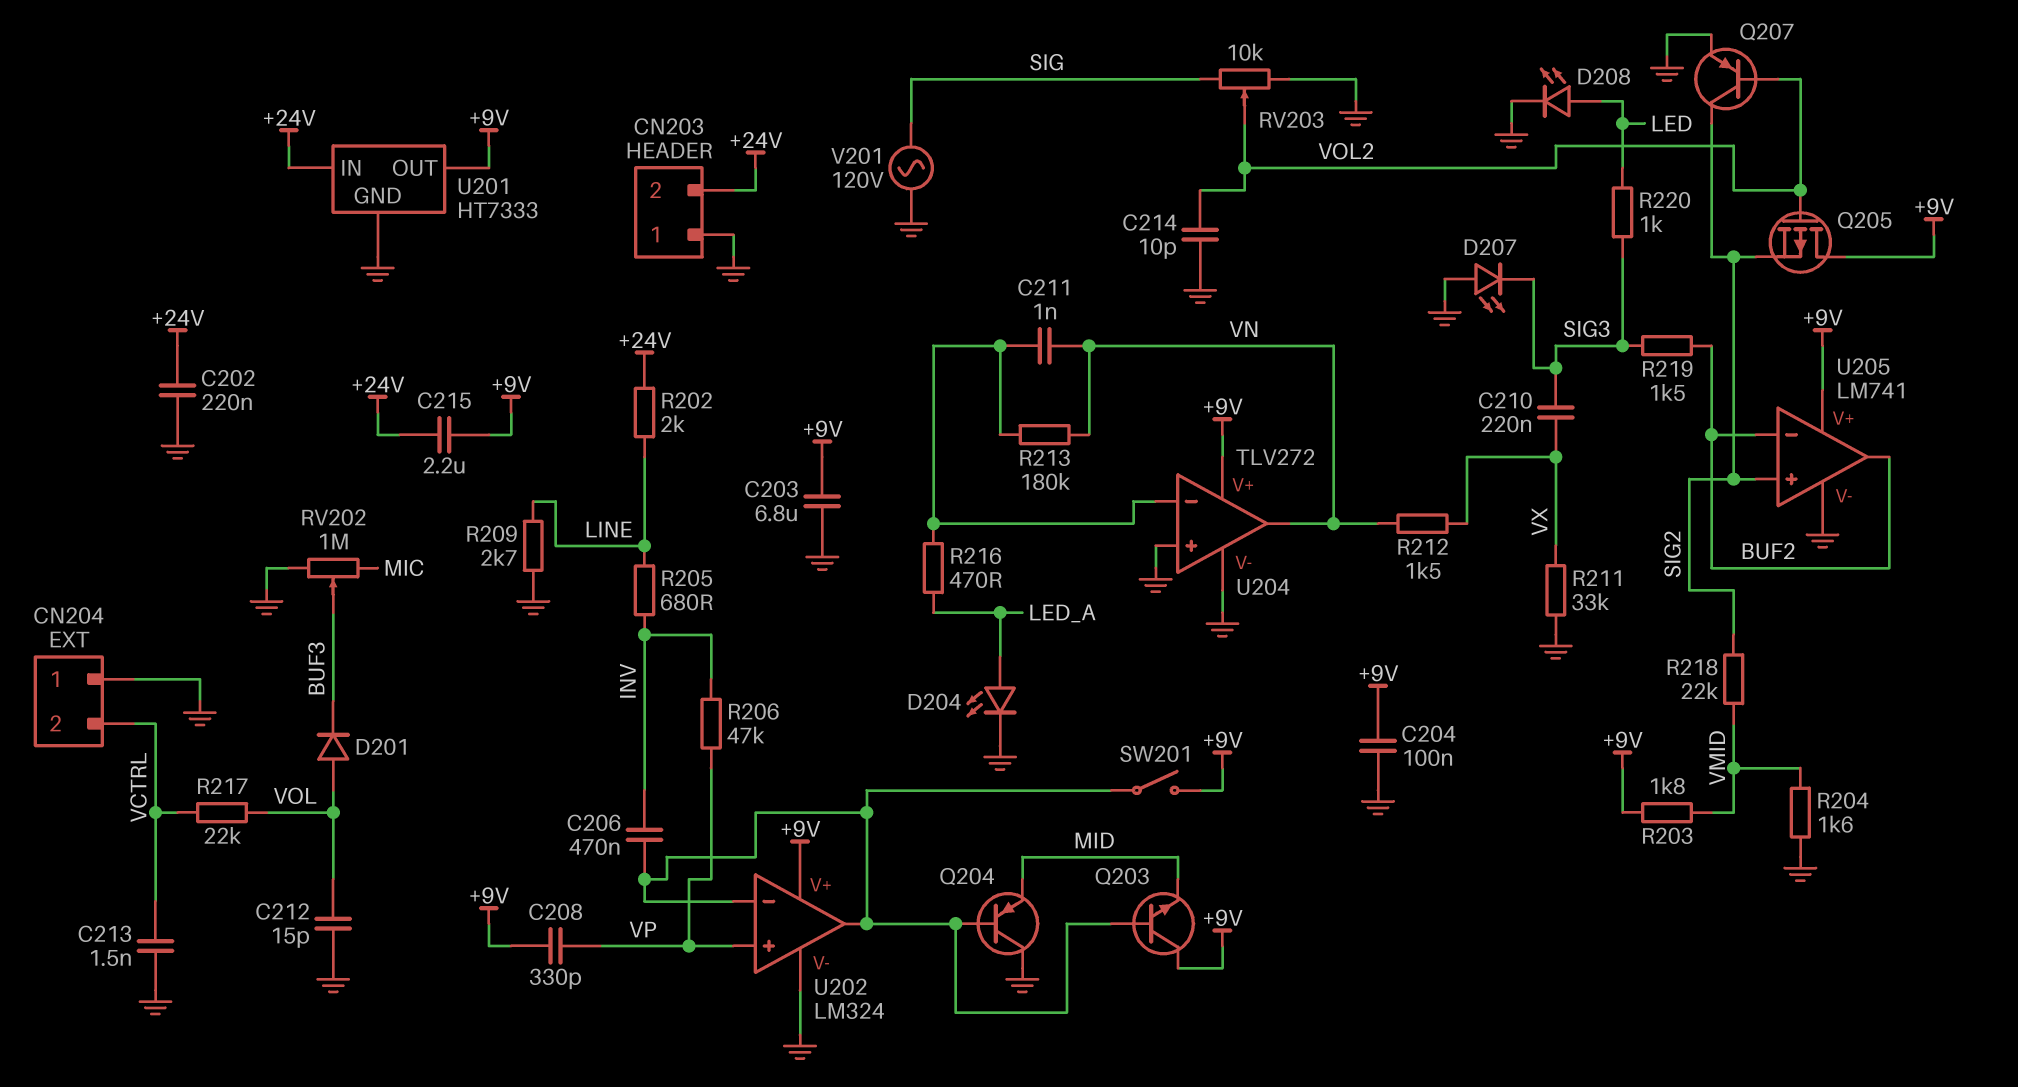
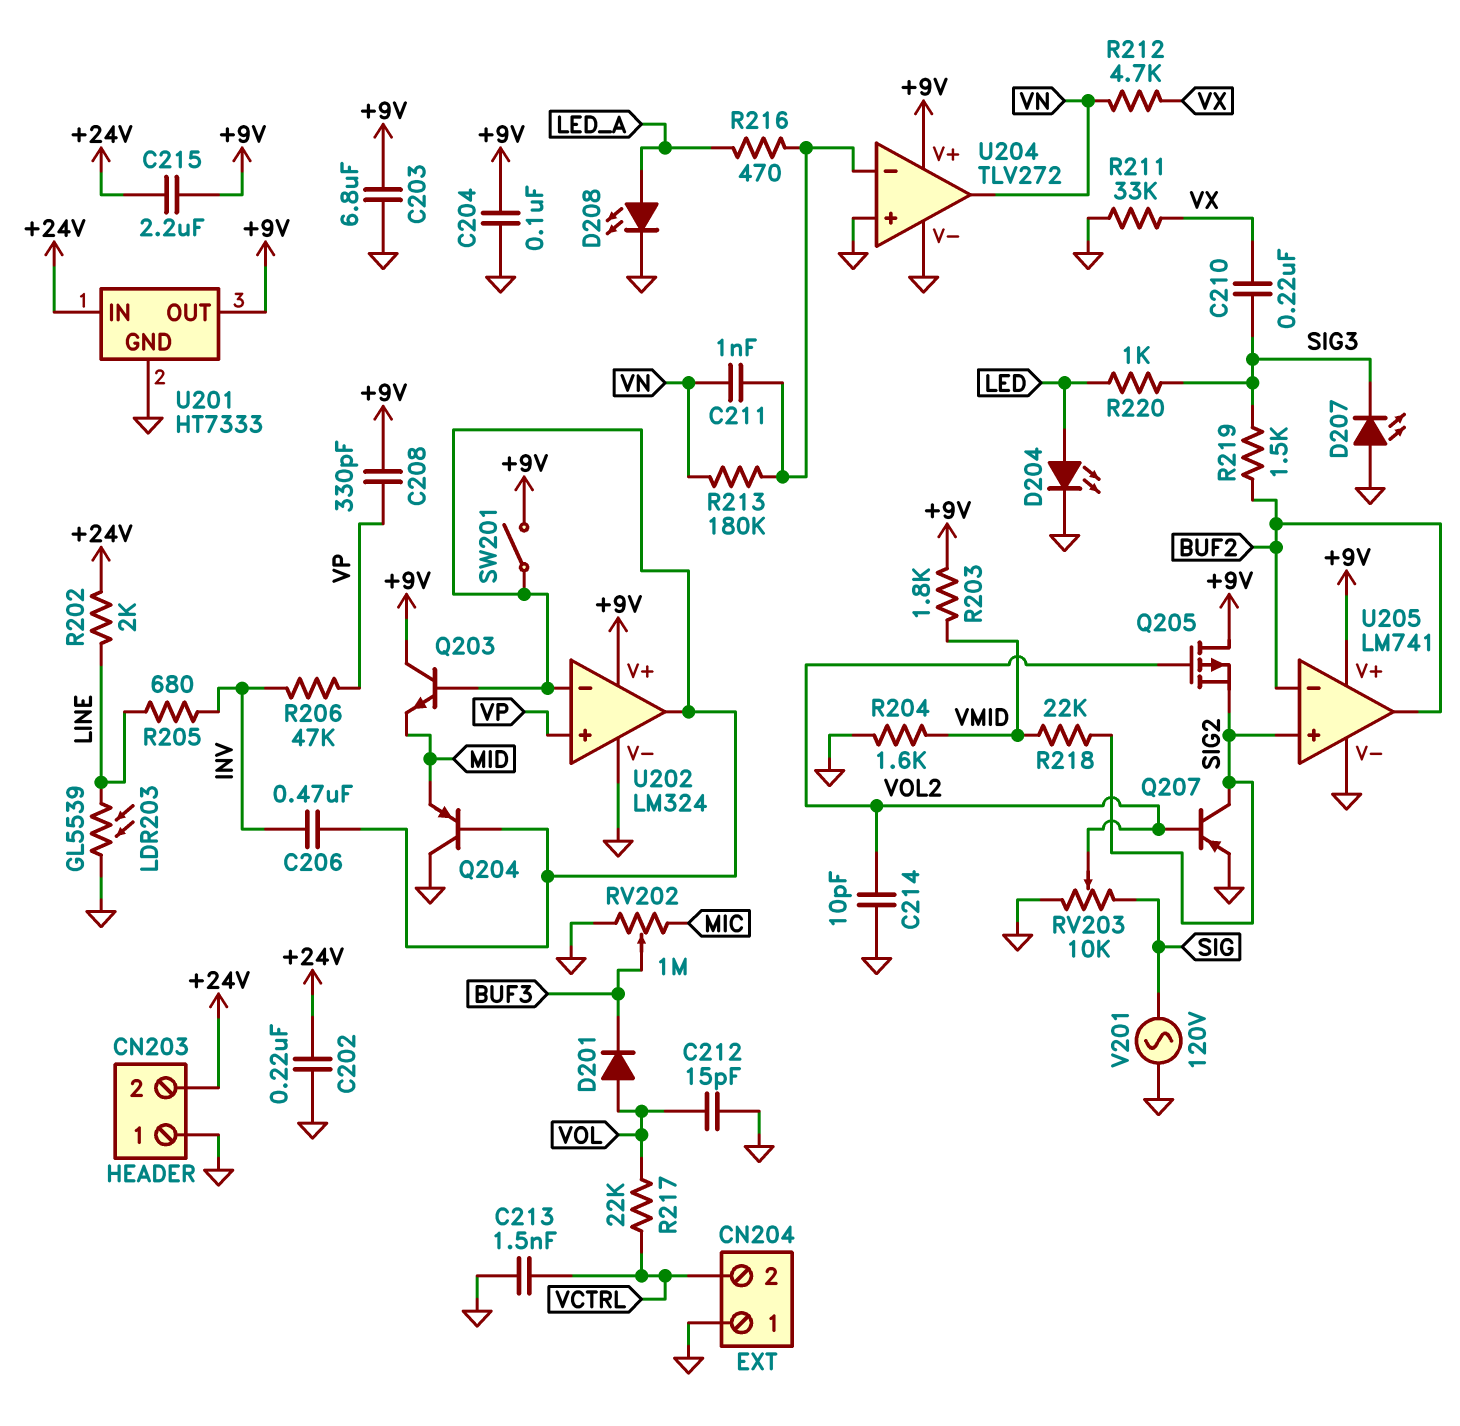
D204: LED (A LED_A, K GND) -> LED (A LED, K GND)
D208: LED (A LED, K GND) -> LED (A LED_A, K GND)
LDR203: none -> GL5539 (GND, LINE)
R209: 2.7k (GND, LINE) -> none
R212: 1.5k (VN, VX) -> 4.7k (VN, VX)

